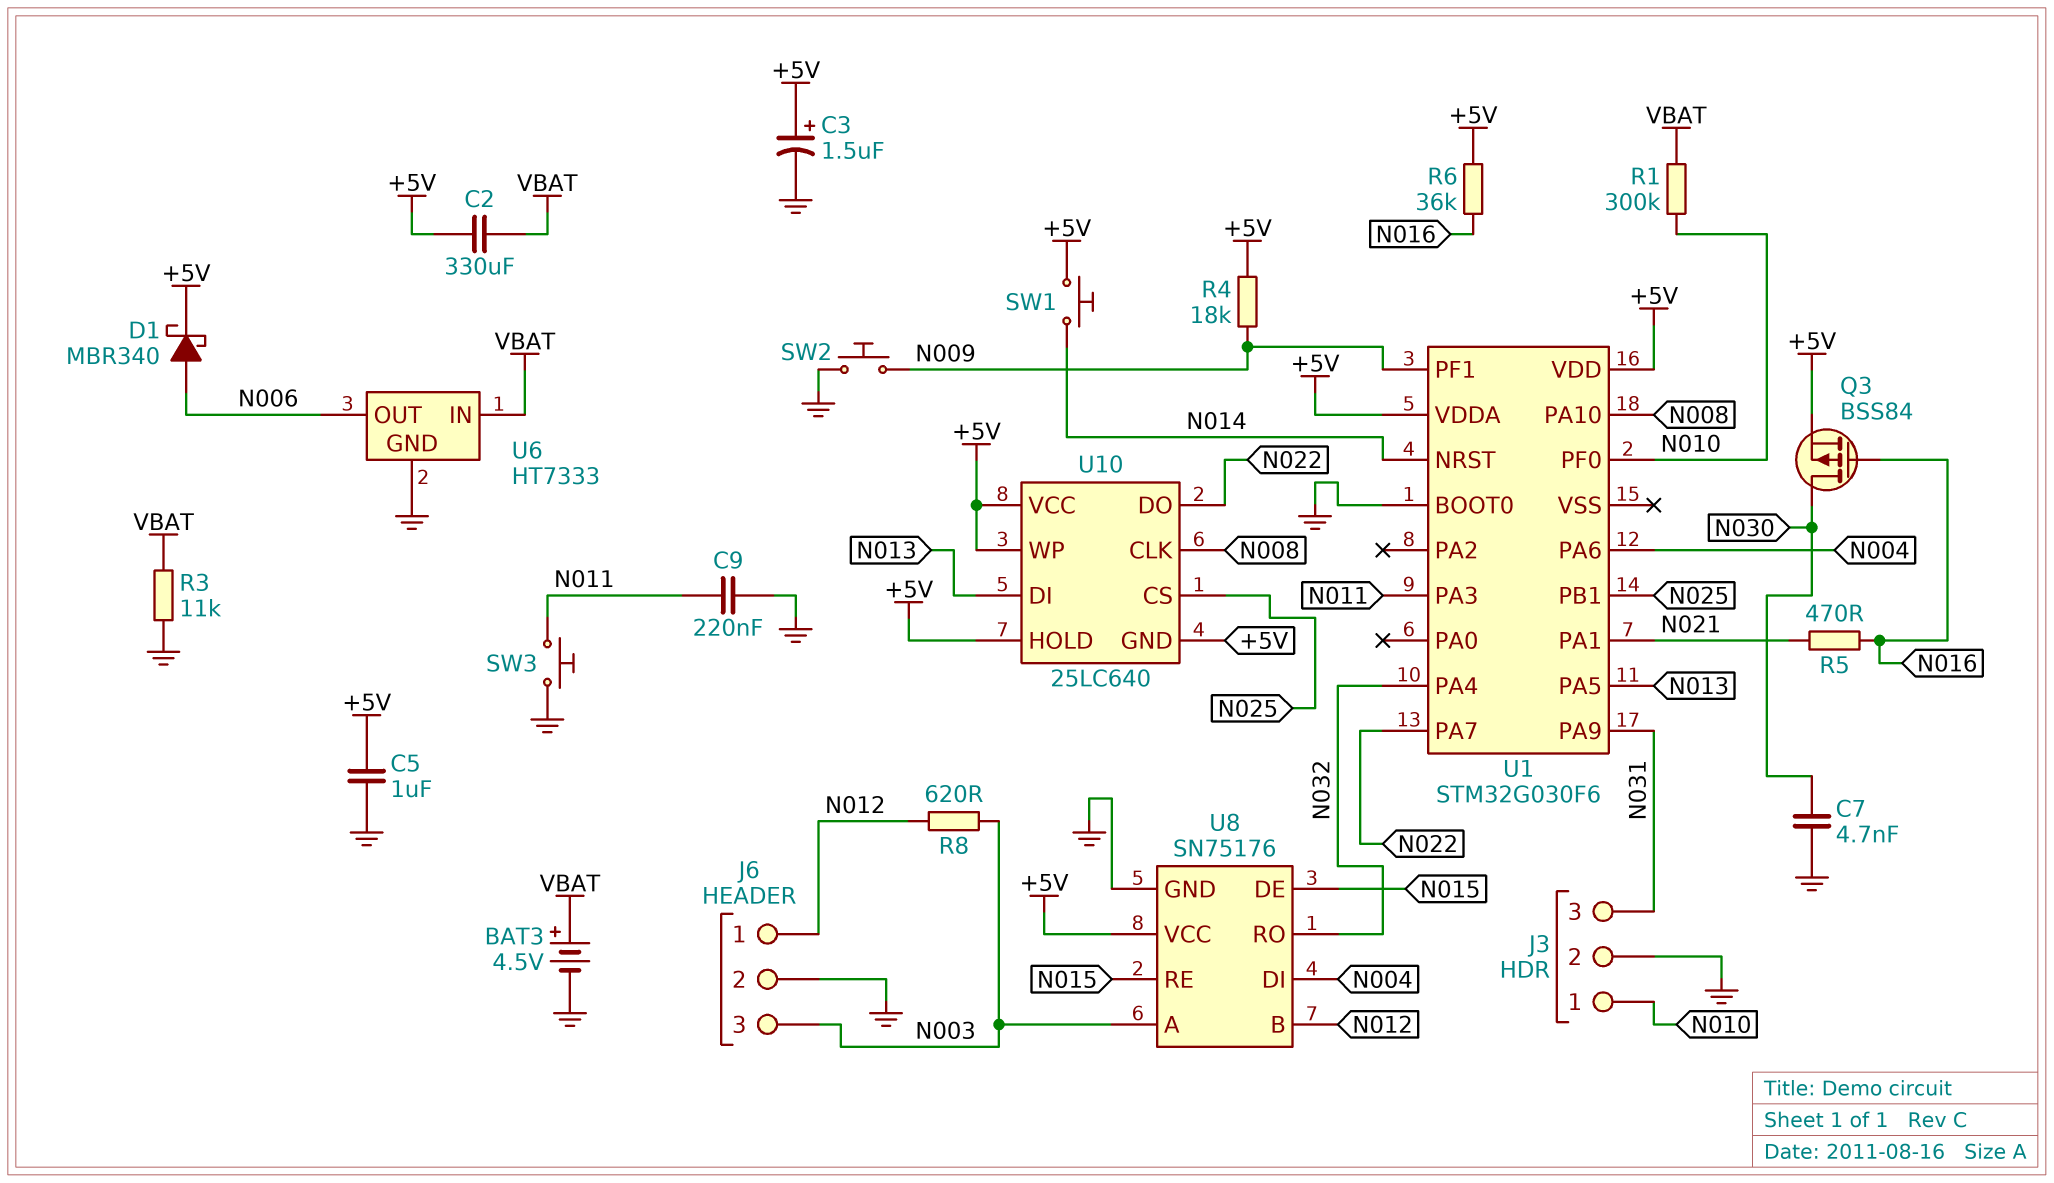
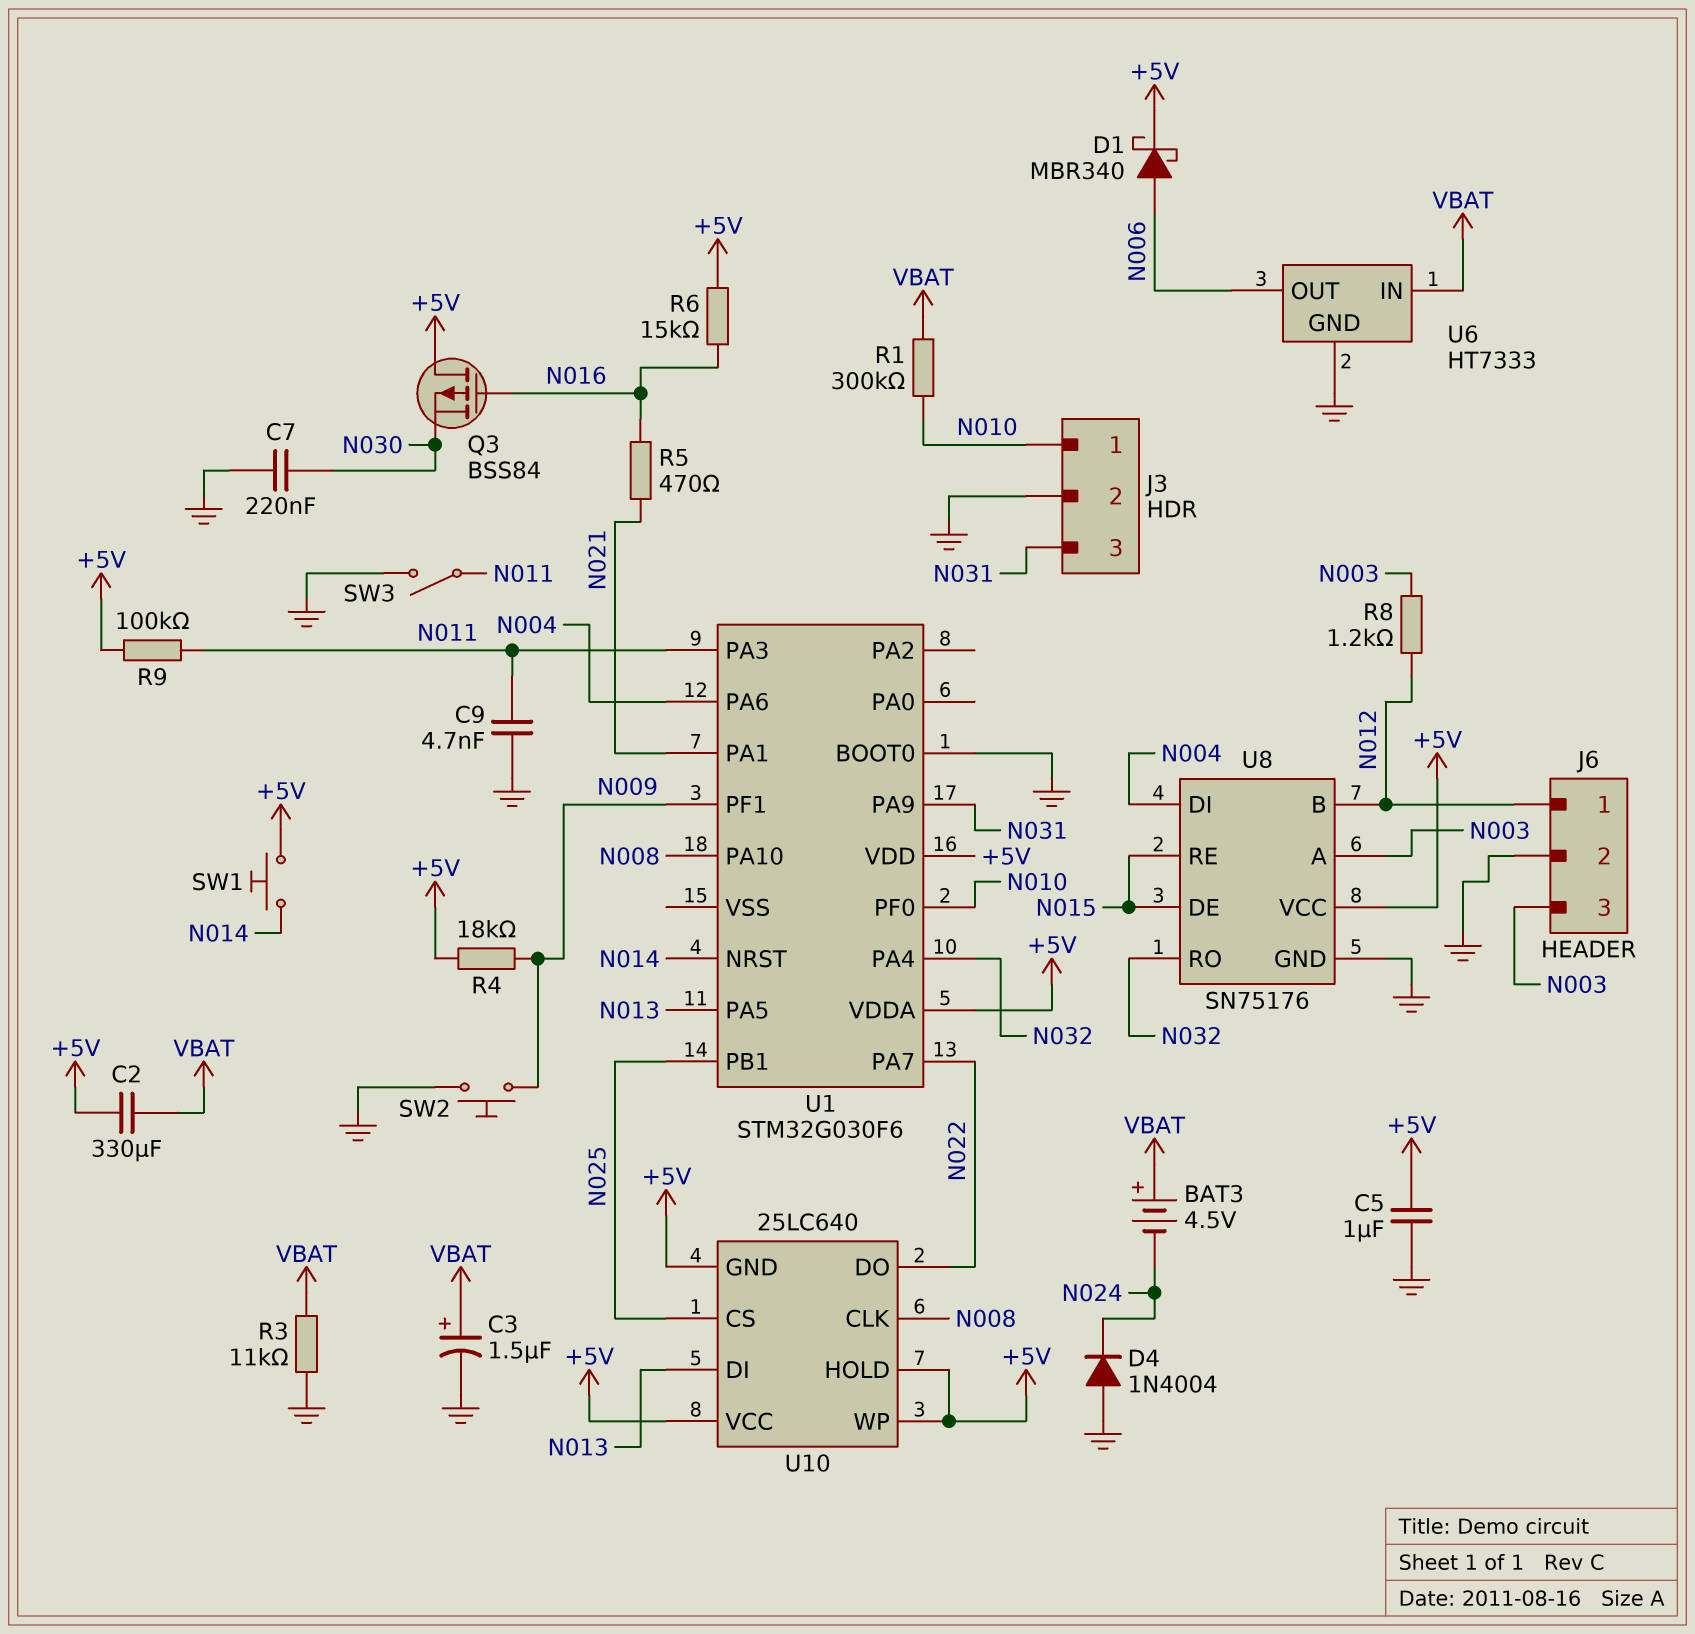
BAT3: 4.5V (plus VBAT, minus GND) -> 4.5V (plus VBAT, minus N024)
C3: 1.5uF (plus +5V, minus GND) -> 1.5uF (plus VBAT, minus GND)
C7: 4.7nF (GND, N030) -> 220nF (GND, N030)
C9: 220nF (GND, N011) -> 4.7nF (GND, N011)
D4: none -> diode 1N4004 (A GND, K N024)
Q3: PMOS BSS84 (G N016, D N030, S +5V) -> PMOS BSS84 (G N016, D +5V, S N030)
R6: 36k (+5V, N016) -> 15k (+5V, N016)
R8: 620 (N003, N012) -> 1.2k (N003, N012)
R9: none -> 100k (+5V, N011)
SW3: button (GND, N011) -> switch (GND, N011)

